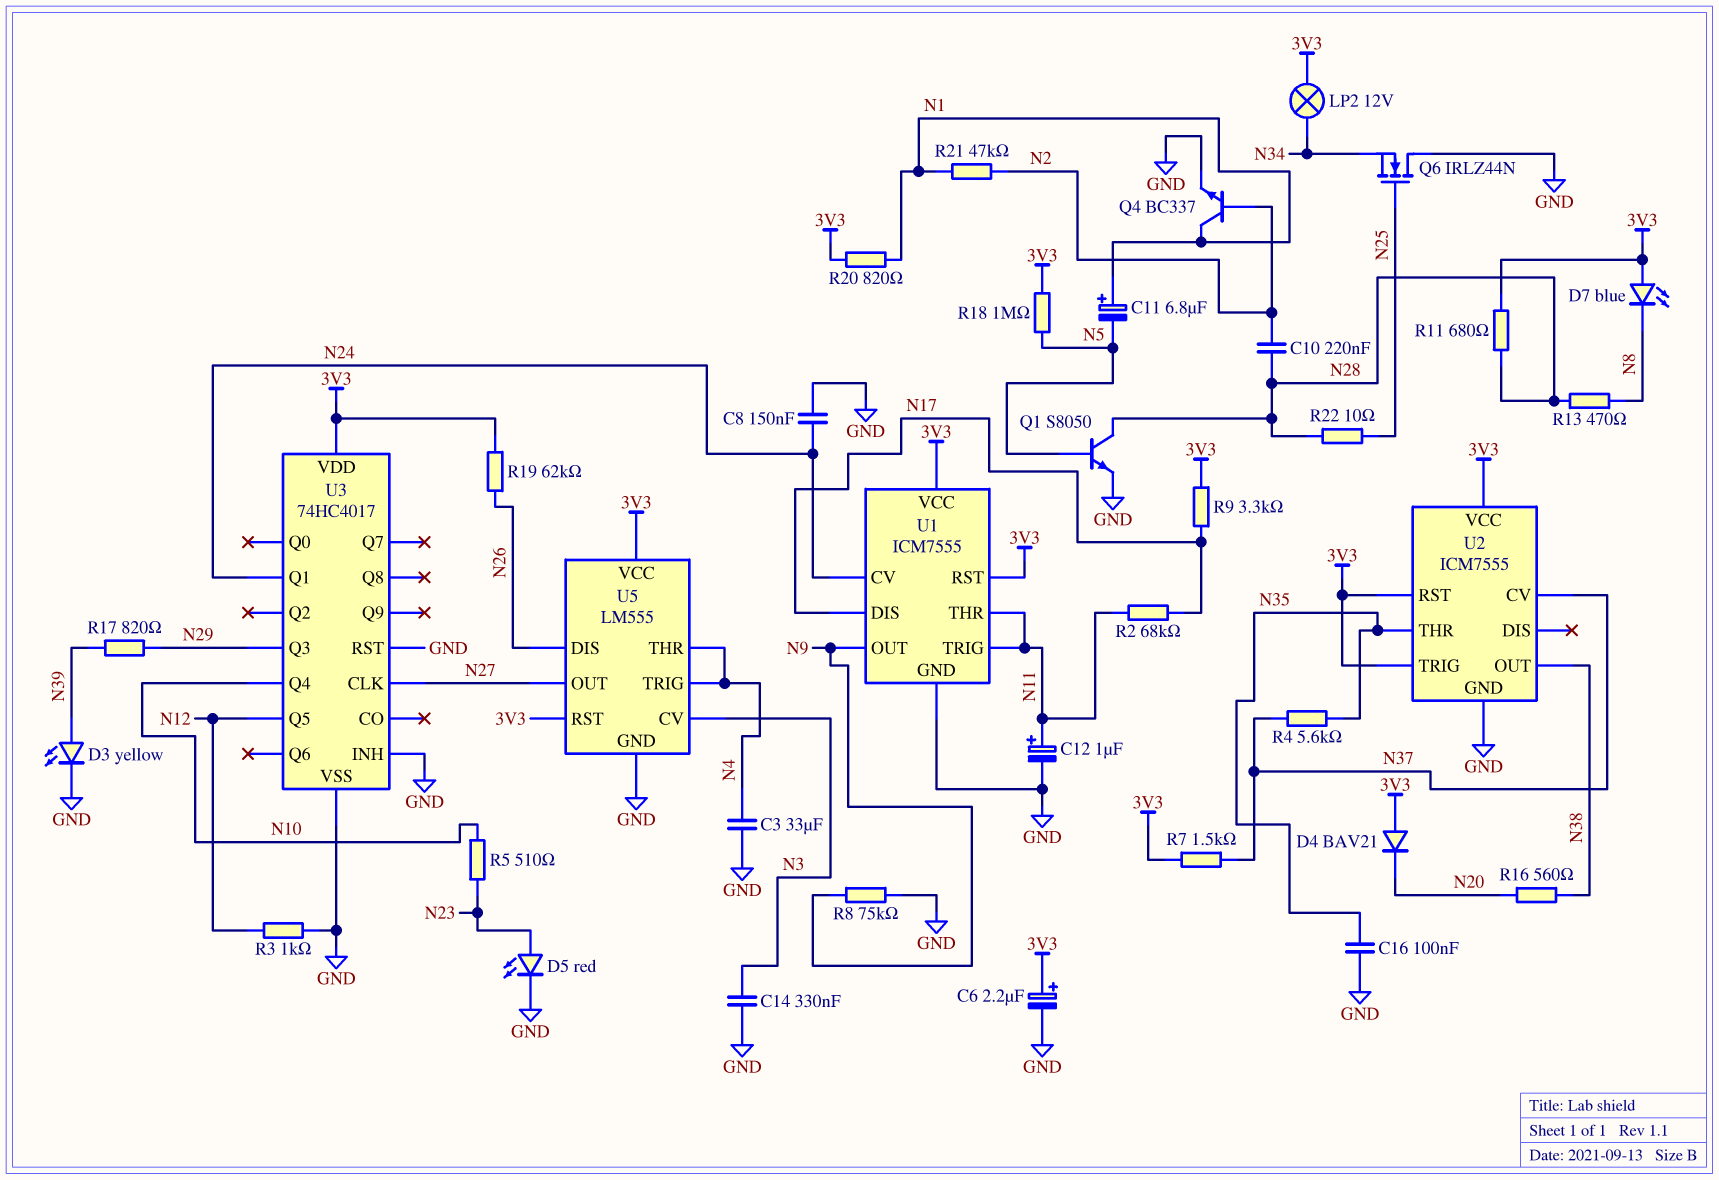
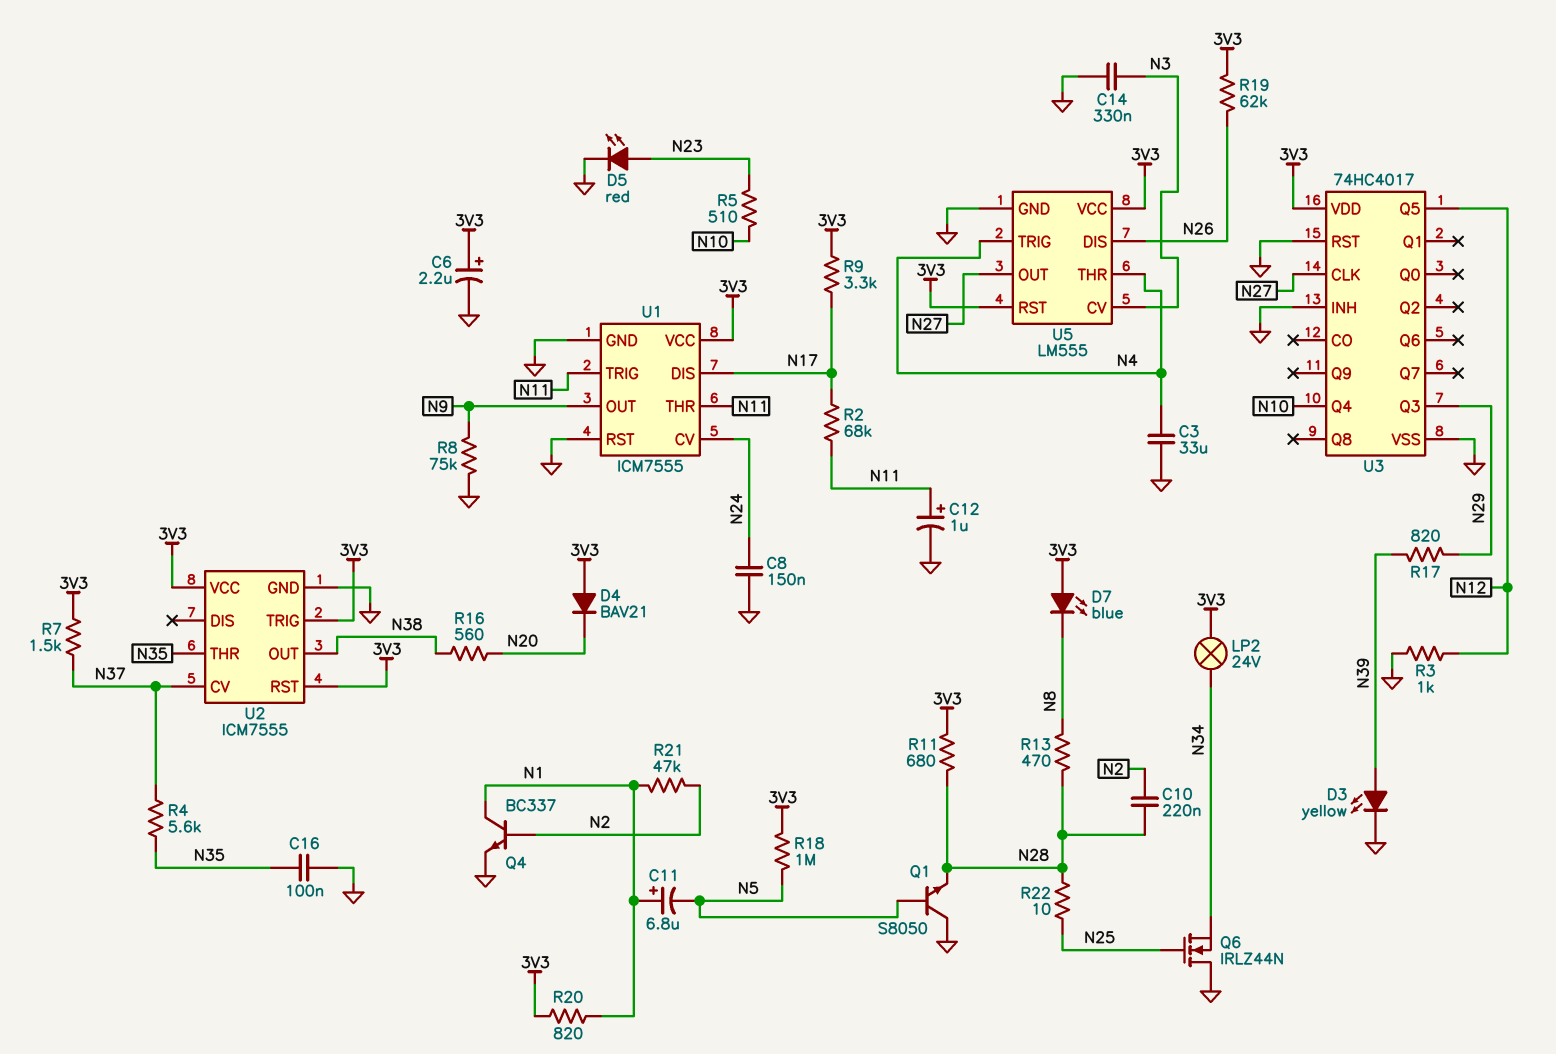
LP2: lamp 12V (3V3, N34) -> lamp 24V (3V3, N34)
Q1: NPN S8050 (B N5, C N28, E GND) -> NPN S8050 (B N5, C GND, E N28)
U1 pin RST: 3V3 -> GND
U3 pin Q1: N24 -> none

